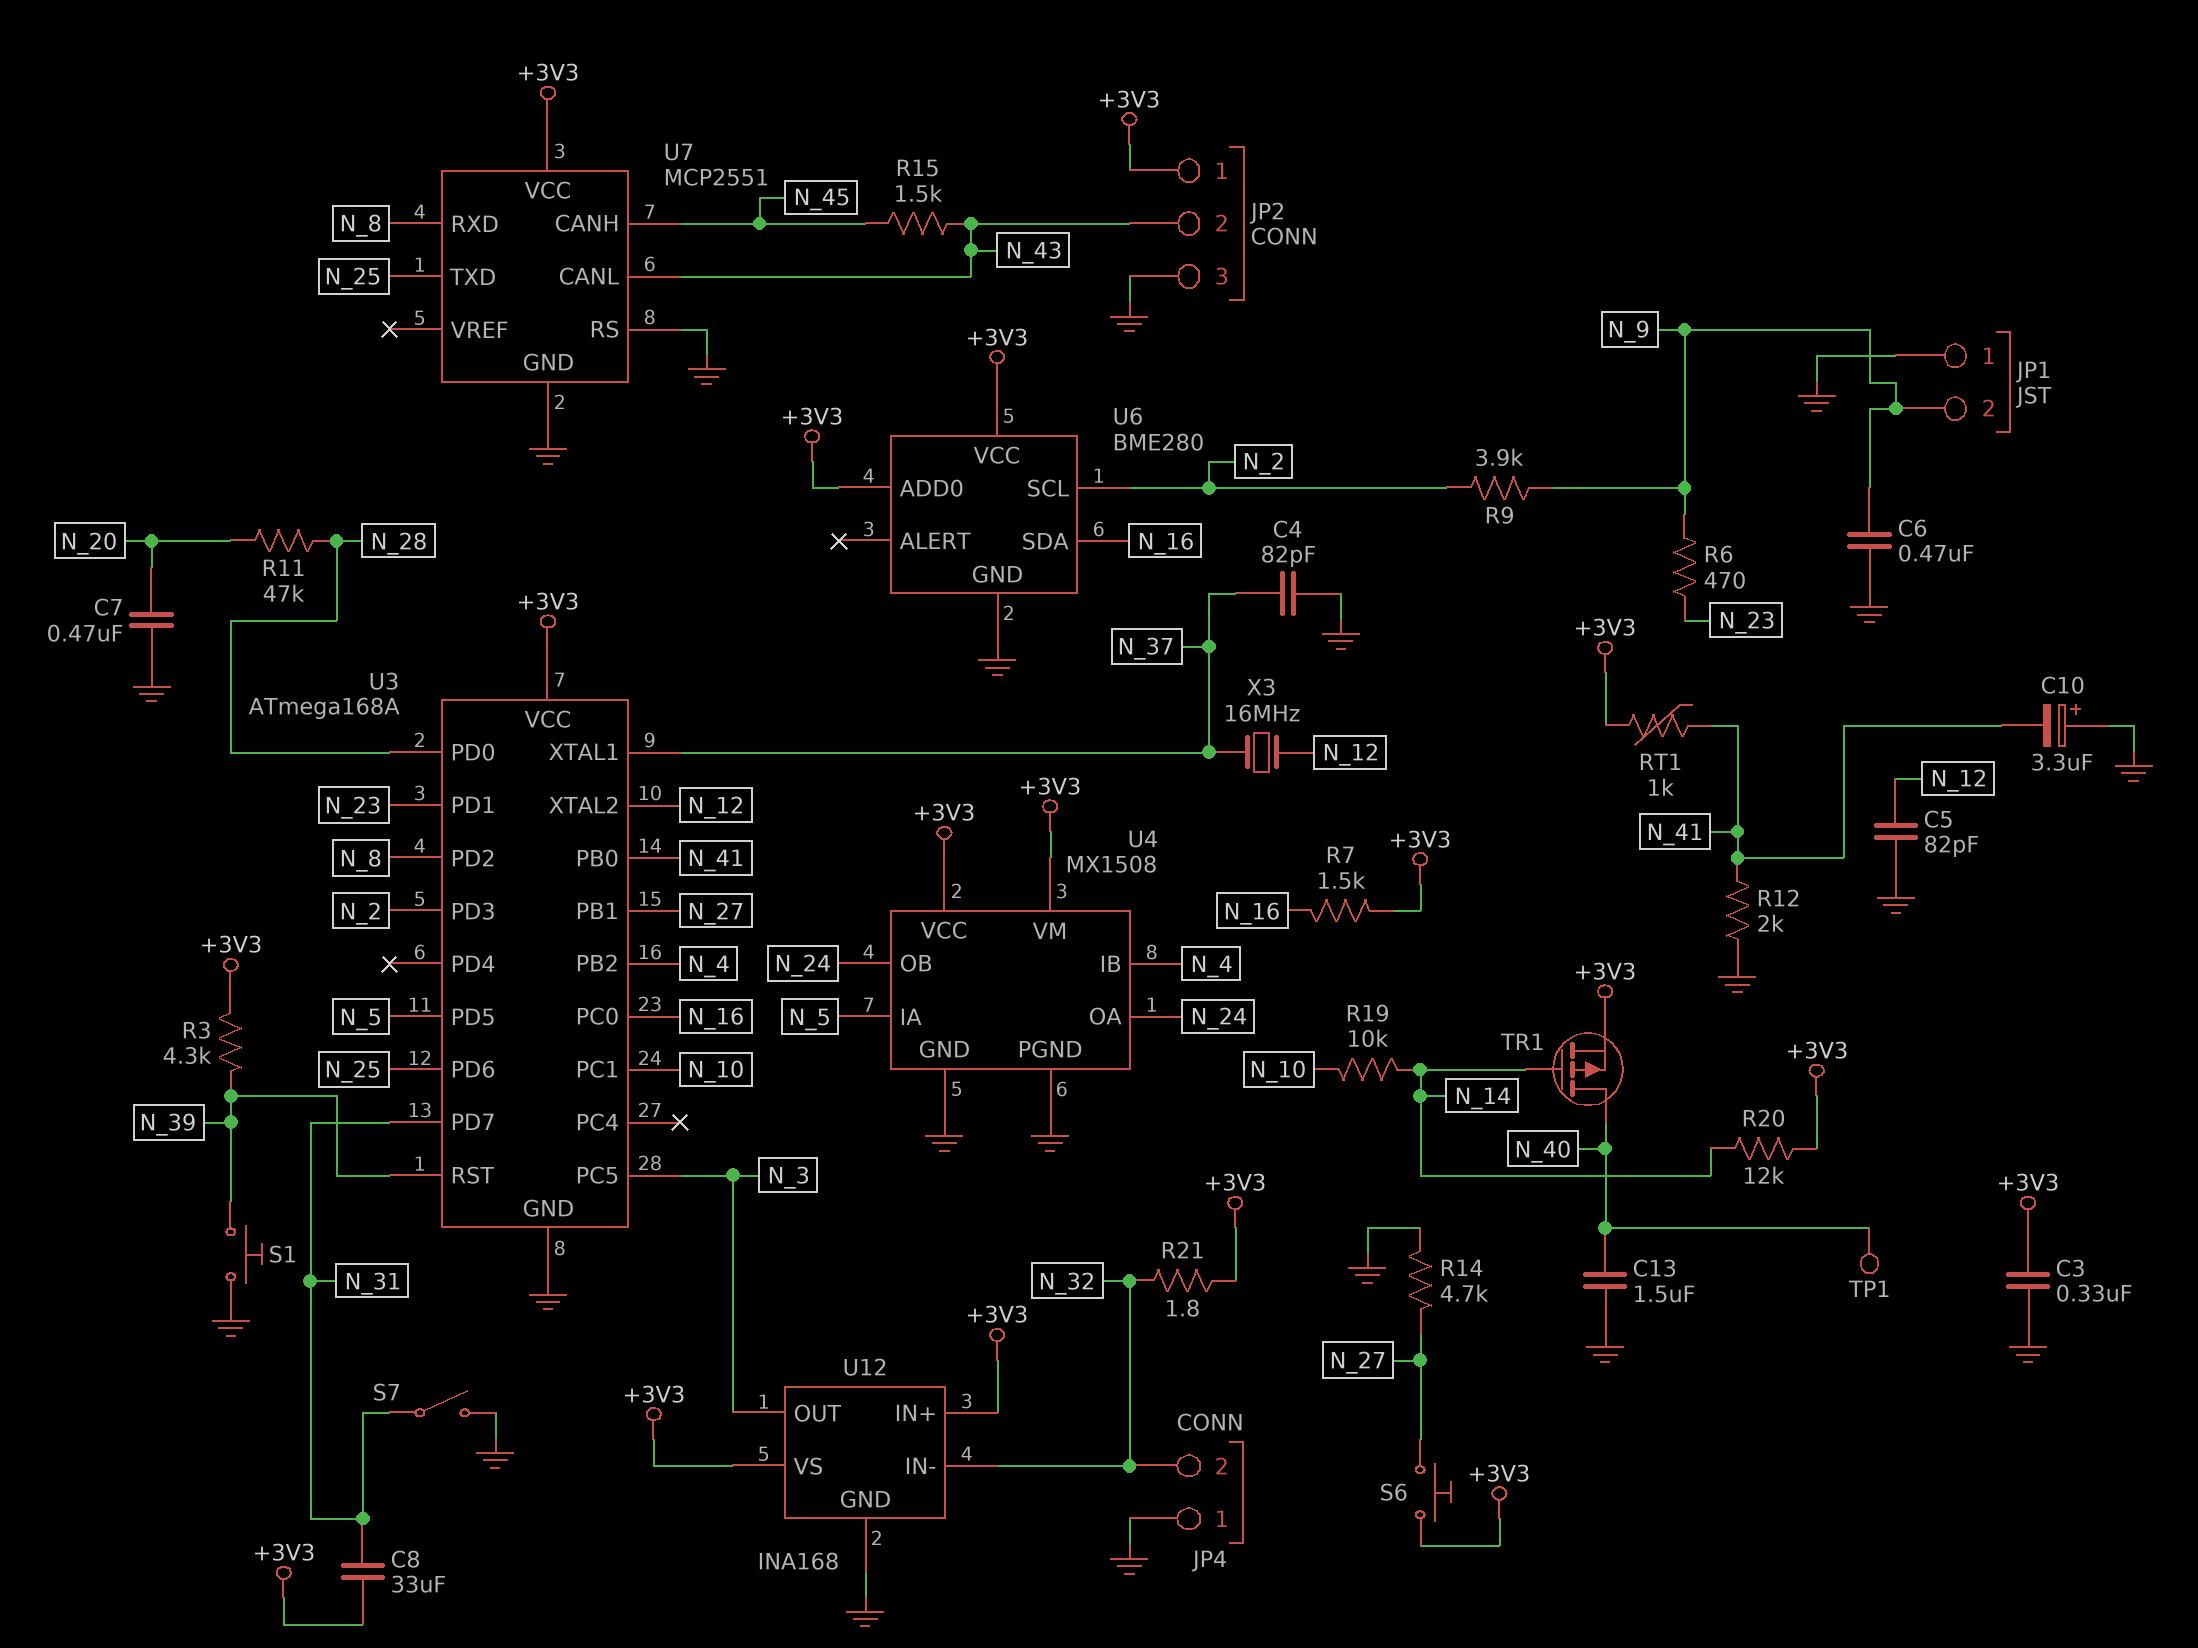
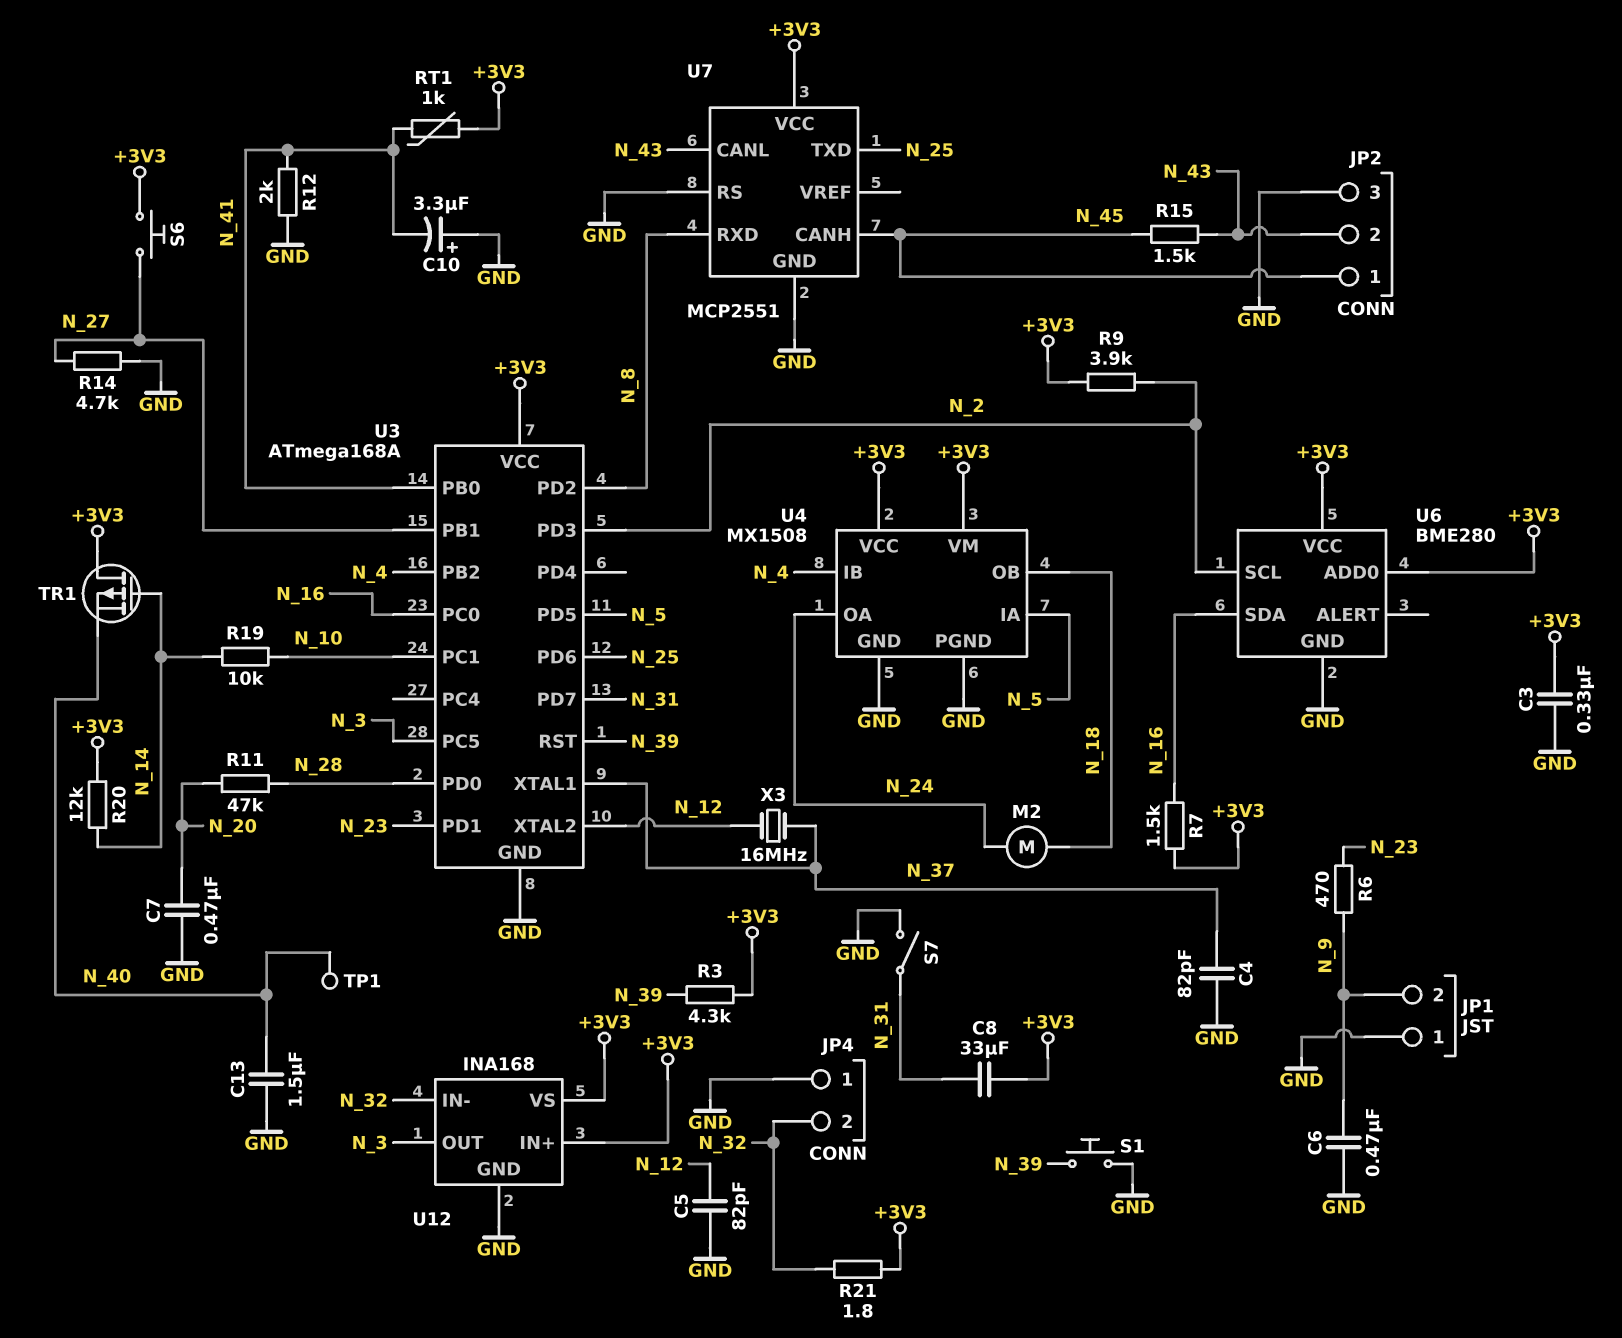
JP2 pin 1: +3V3 -> N_45
M2: none -> motor (N_18, N_24)
R9: 3.9k (N_2, N_9) -> 3.9k (+3V3, N_2)
TR1: PMOS (G N_14, D N_40, S +3V3) -> PMOS (G N_14, D +3V3, S N_40)
U4 pin OB: N_24 -> N_18

